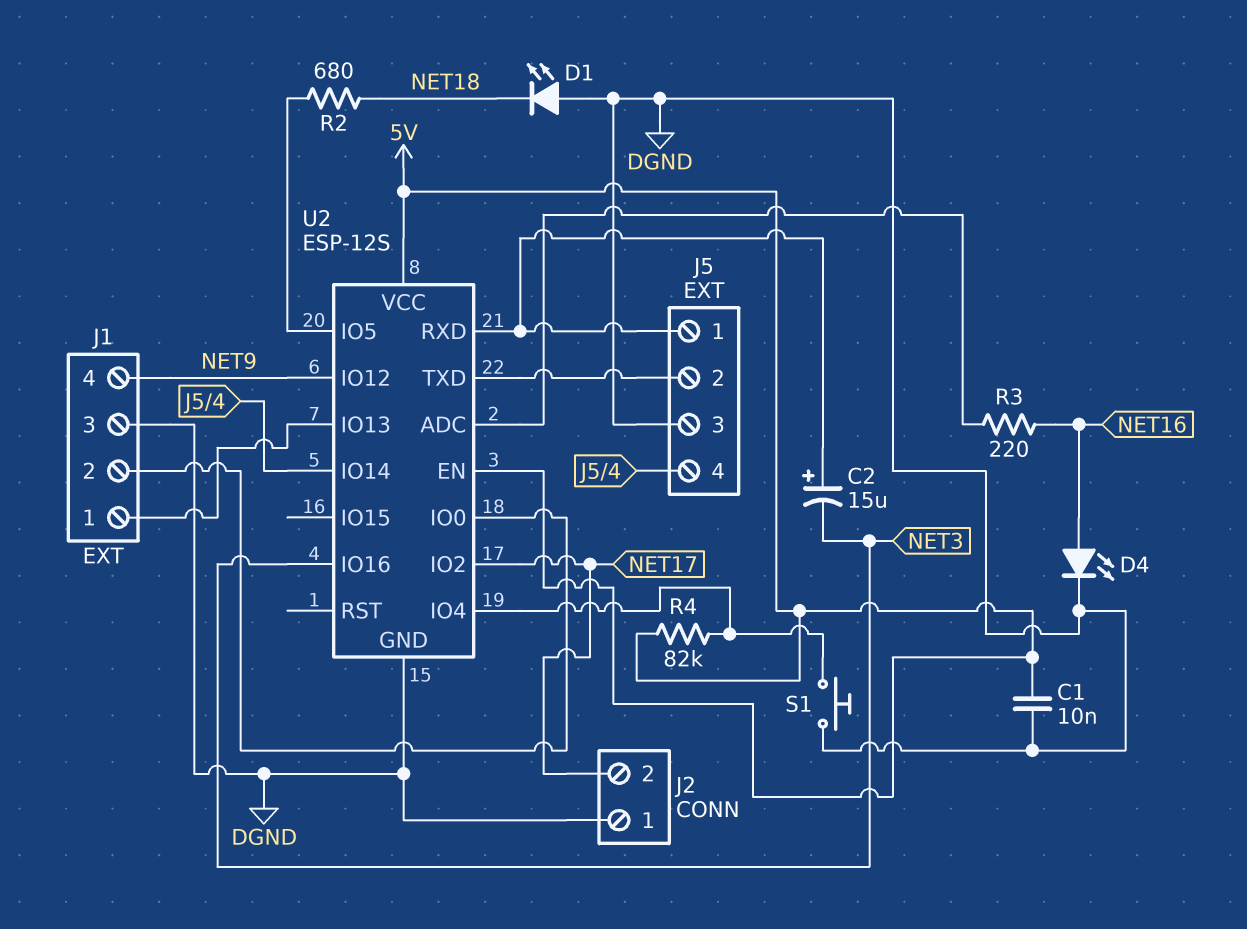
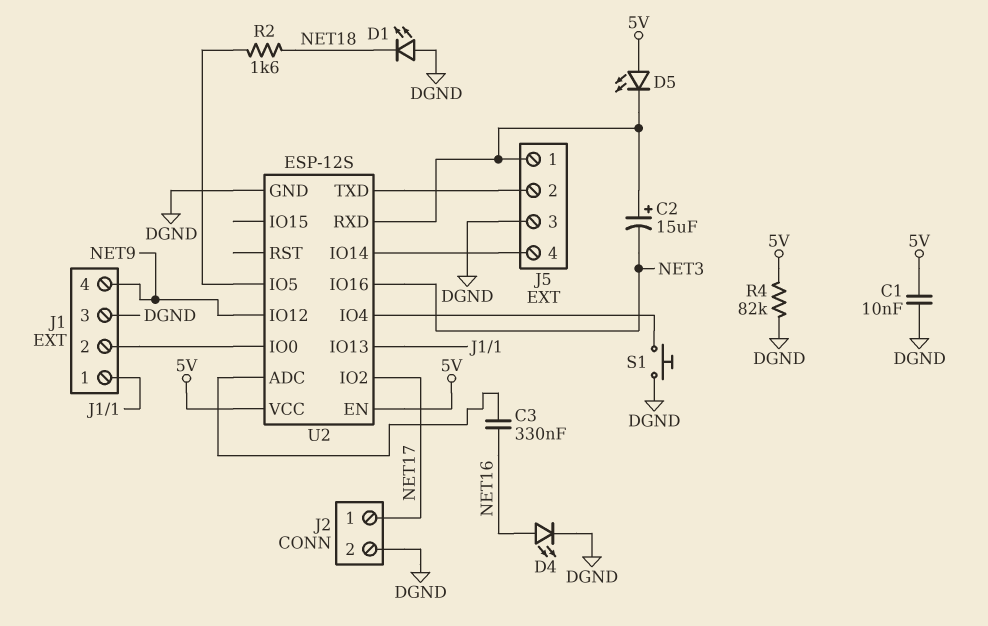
C3: none -> 330nF (NET16, U2/ADC)
D5: none -> LED (A 5V, K J5/1)
J2 pin 1: DGND -> NET17
J2 pin 2: NET17 -> DGND
R2: 680 (NET18, U2/IO5) -> 1.6k (NET18, U2/IO5)
R3: 220 (NET16, U2/ADC) -> none
R4: 82k (5V, U2/IO4) -> 82k (5V, DGND)

